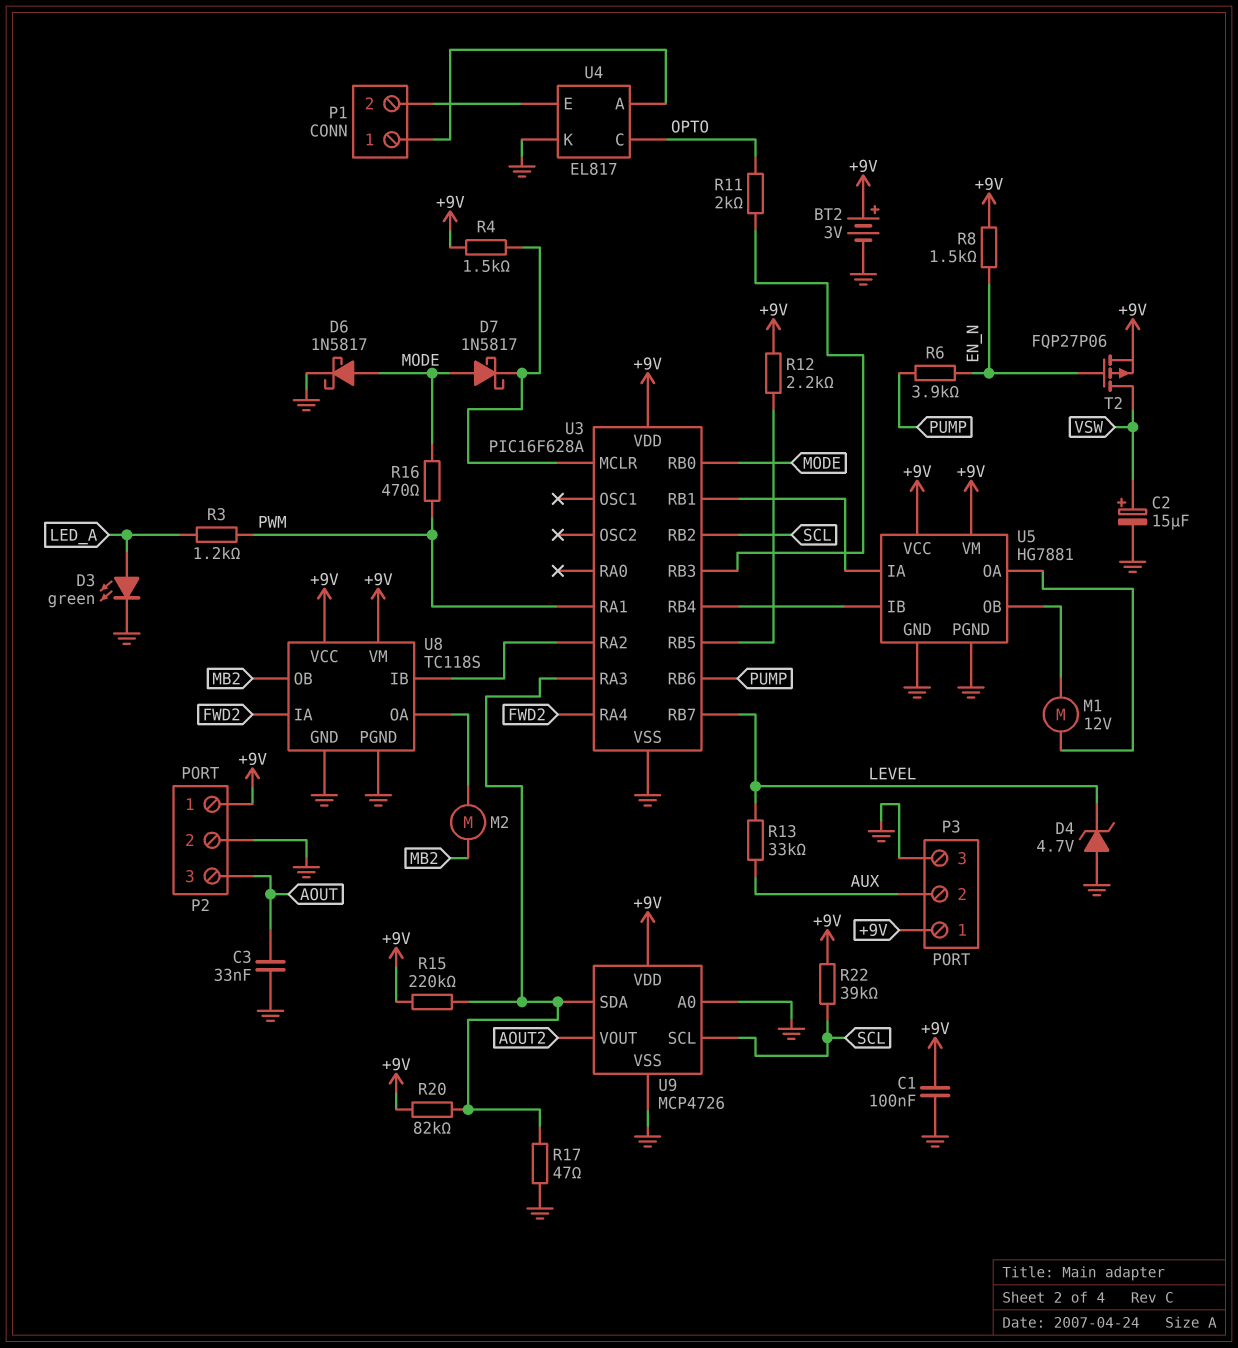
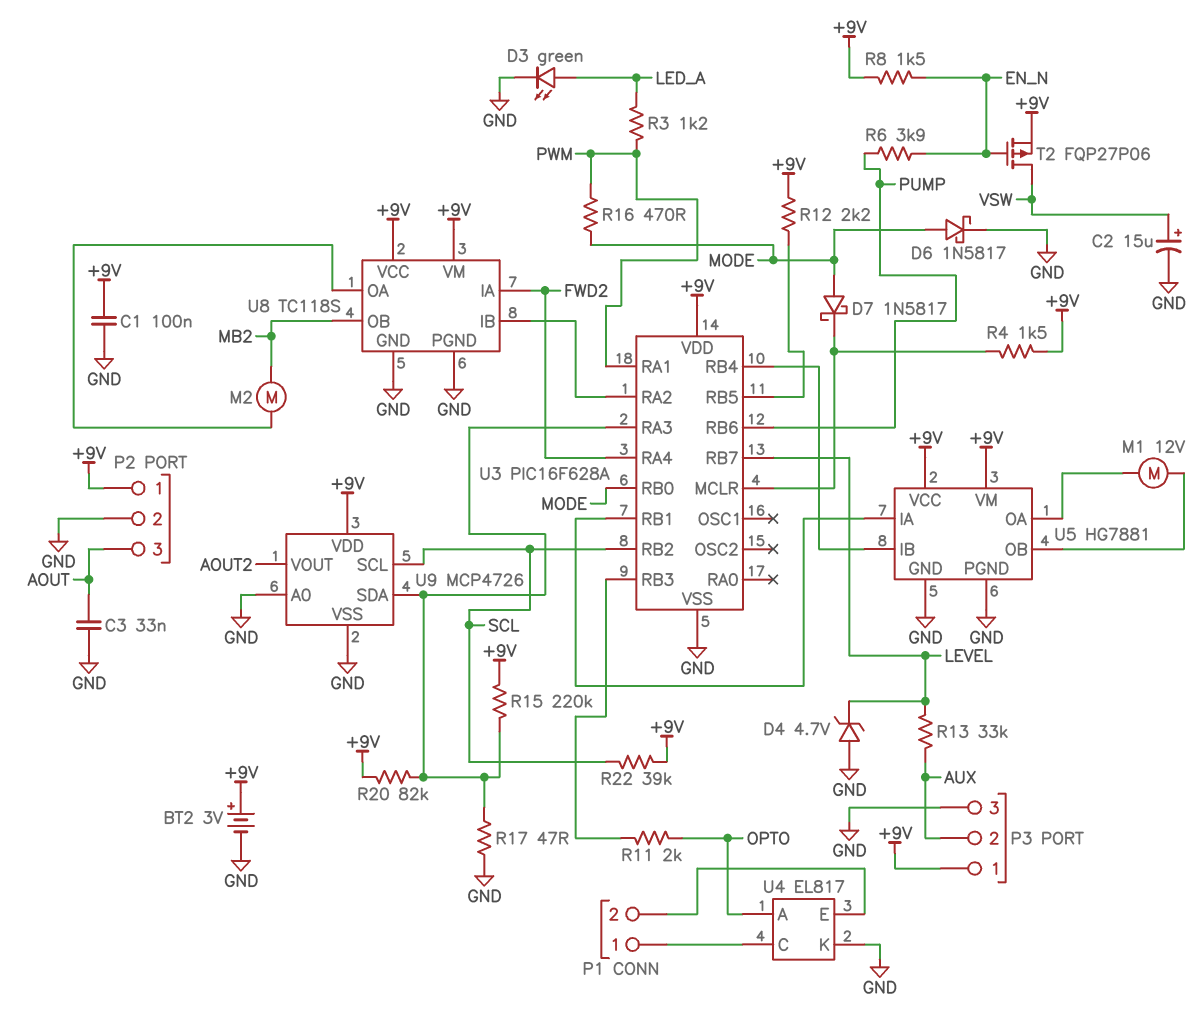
U4 pin A: P1/1 -> OPTO
U4 pin C: OPTO -> P1/1

